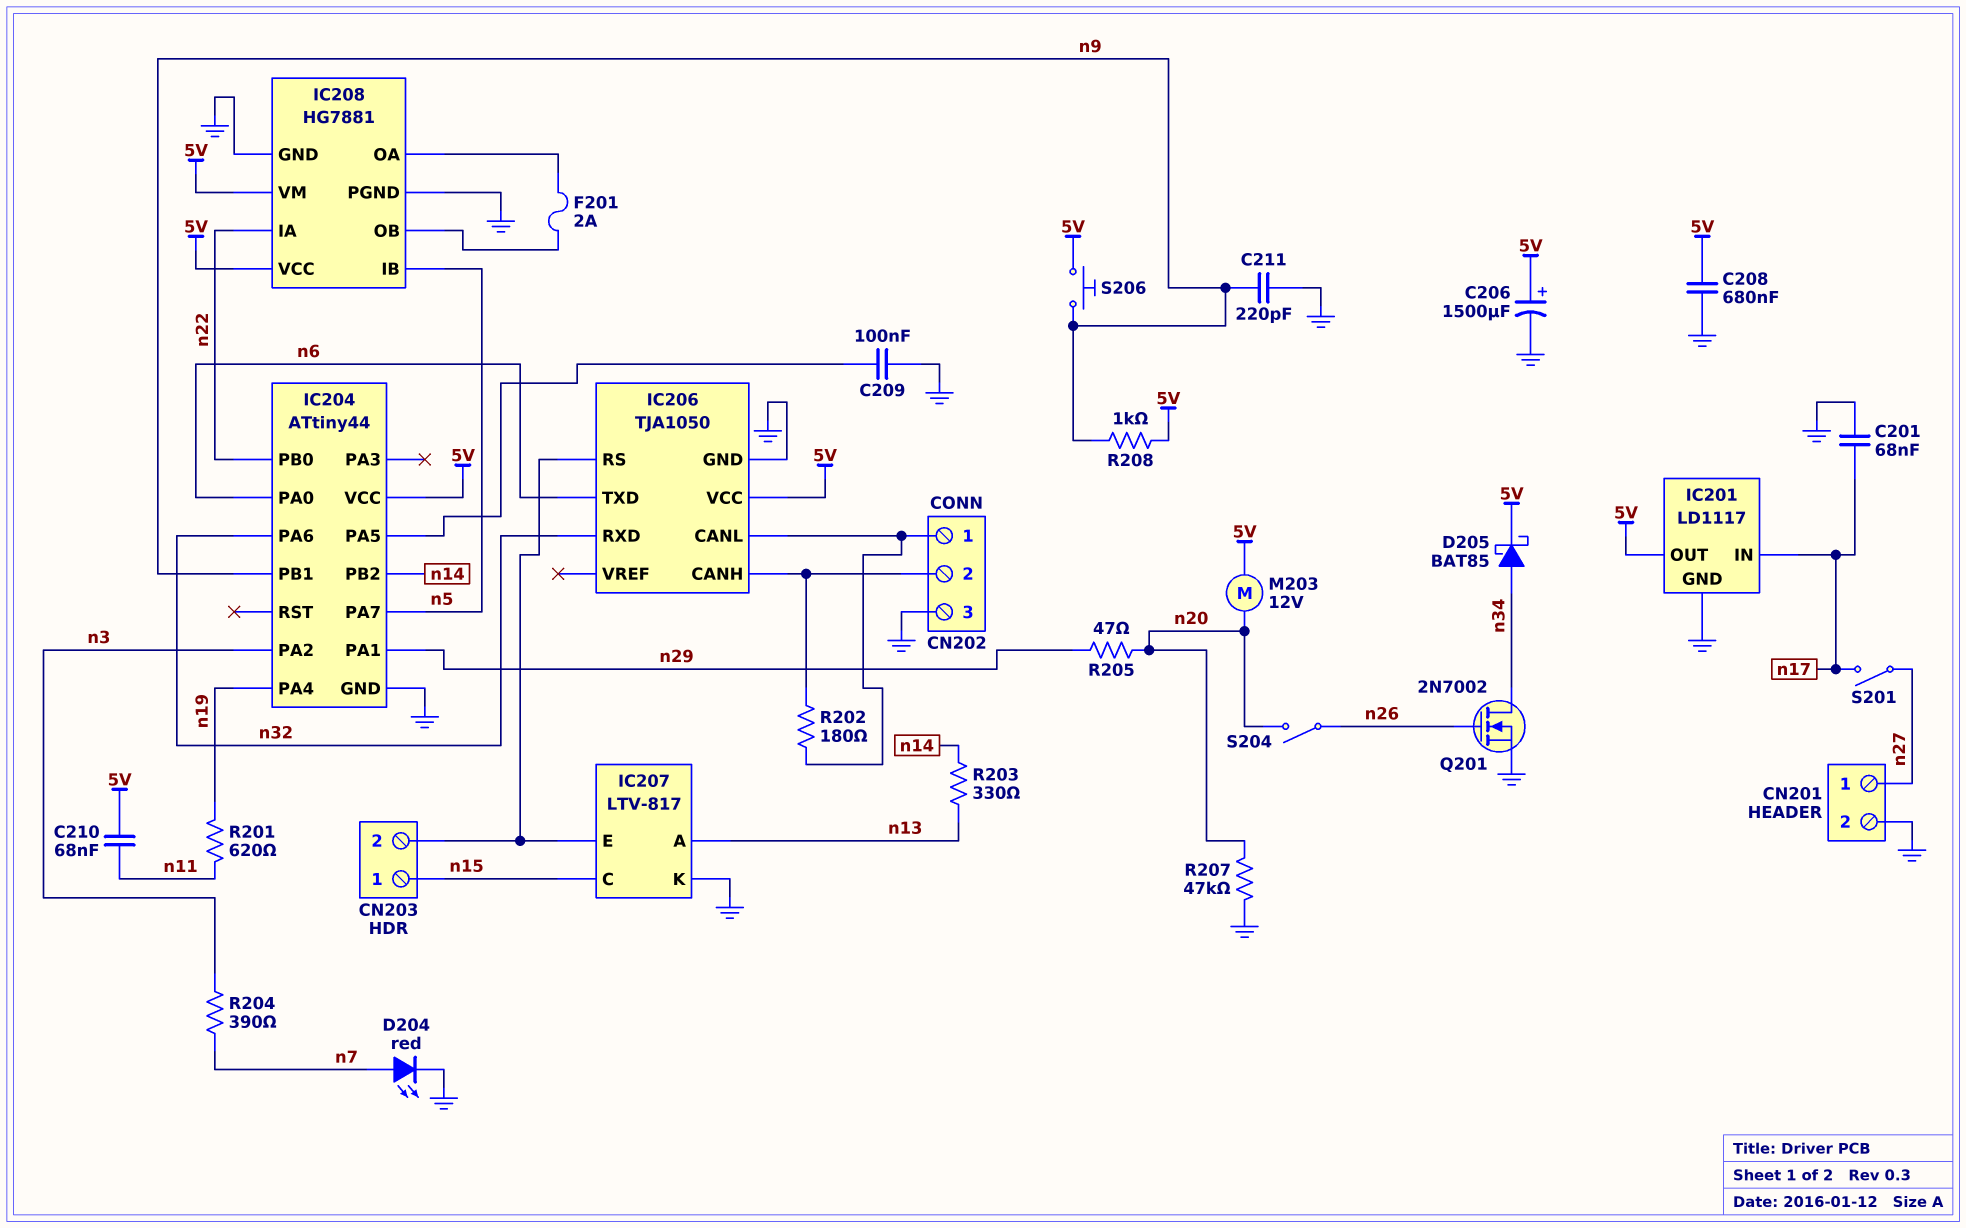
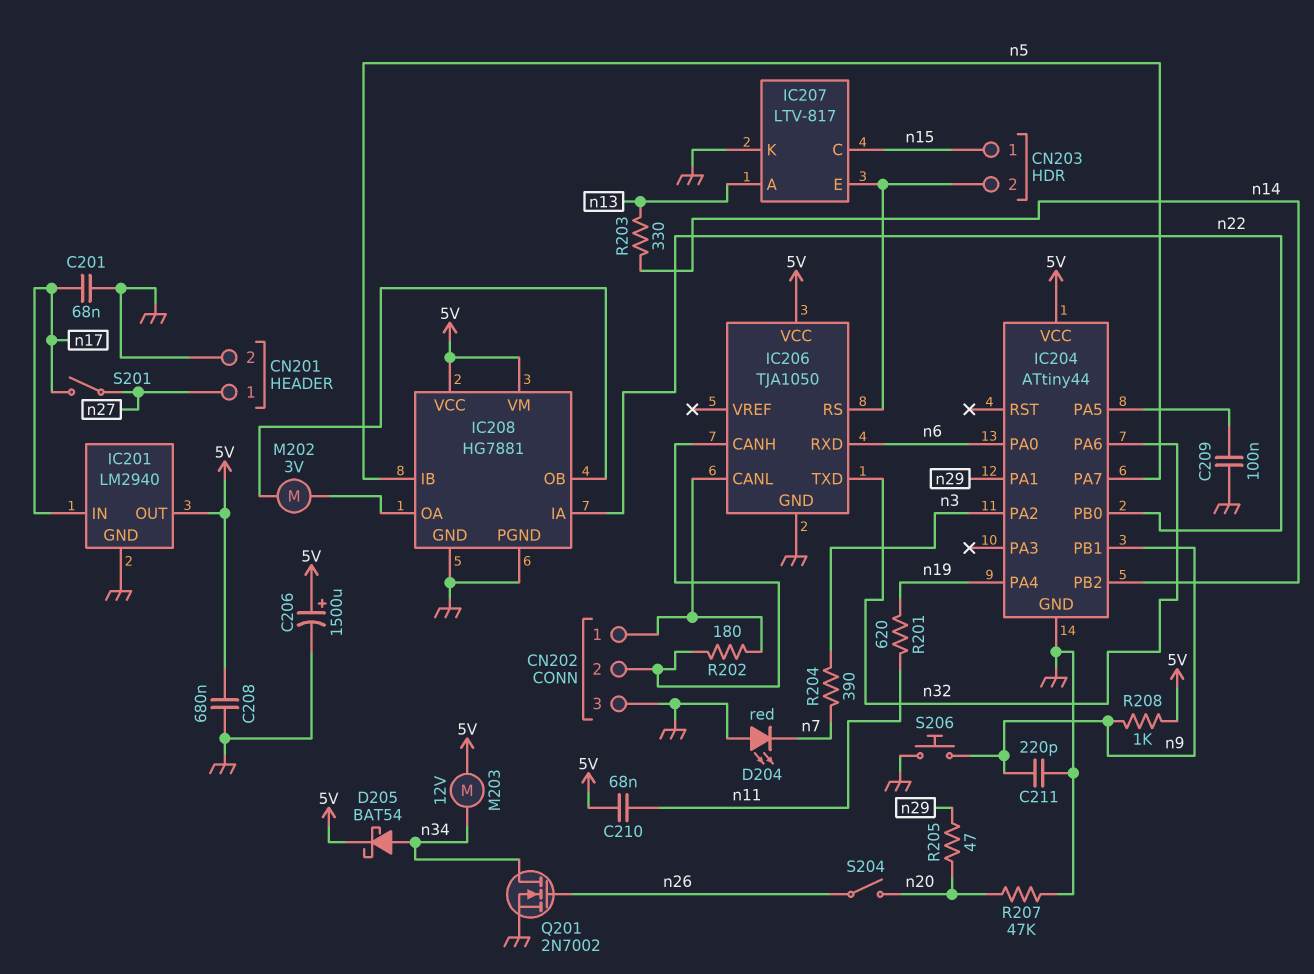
D204: LED red (A n7, K GND) -> LED red (A GND, K n7)
D205: schottky BAT85 (A n34, K 5V) -> schottky BAT54 (A n34, K 5V)
F201: 2A (IC208/OA, IC208/OB) -> none
IC201: LD1117 -> LM2940
IC206 pin RXD: n32 -> n6
IC206 pin TXD: n6 -> n32
M202: none -> motor 3V (IC208/OA, IC208/OB)
M203: motor 12V (5V, n20) -> motor 12V (5V, n34)
S206: button (5V, n9) -> button (GND, n9)

